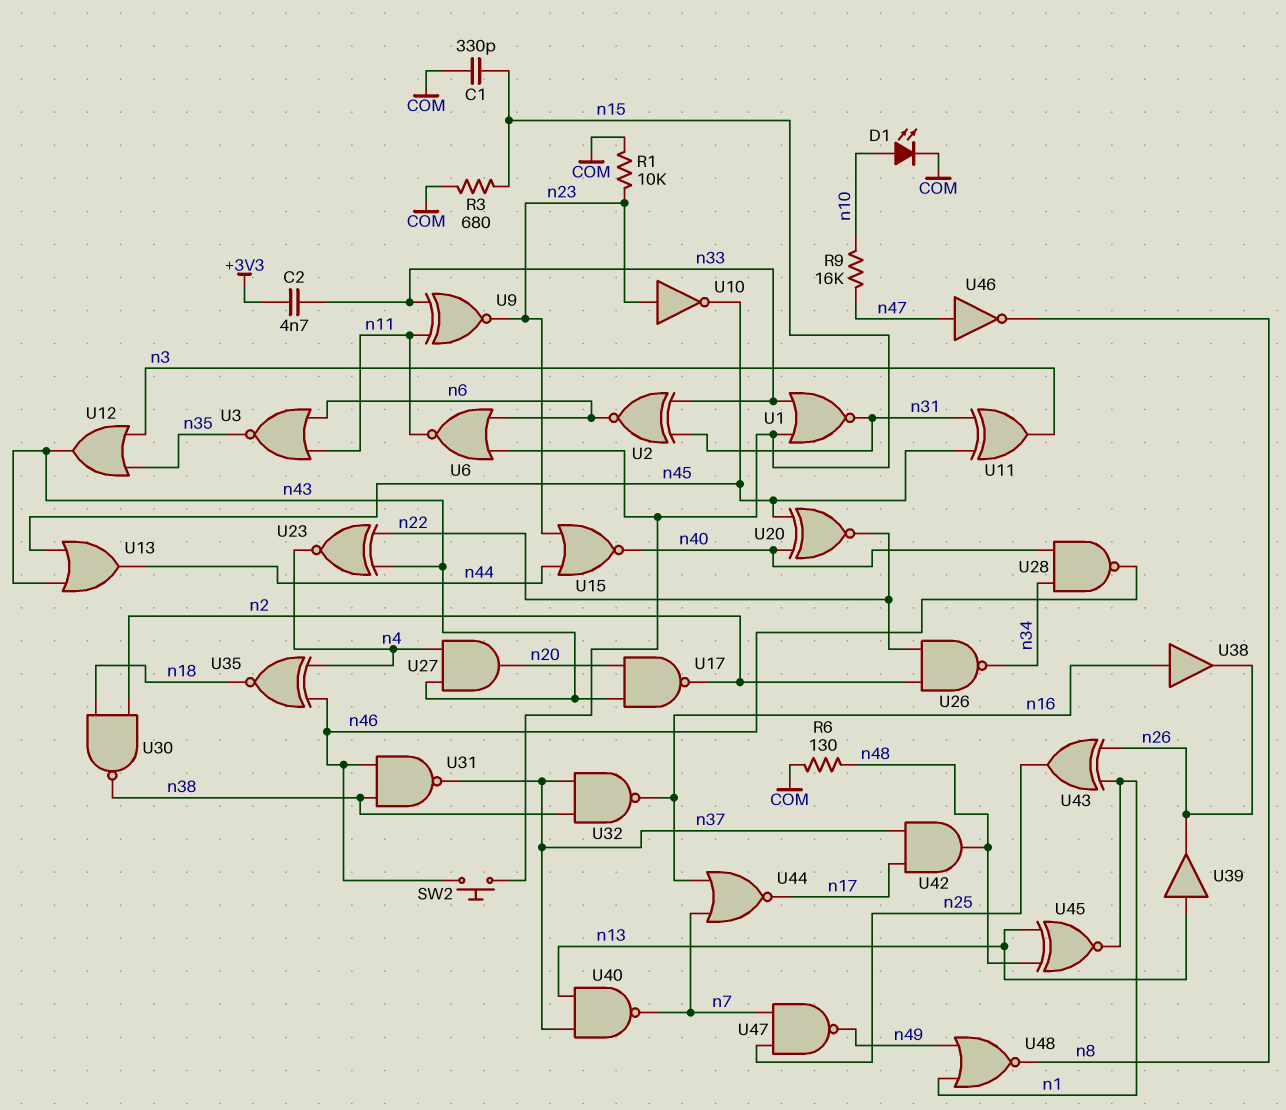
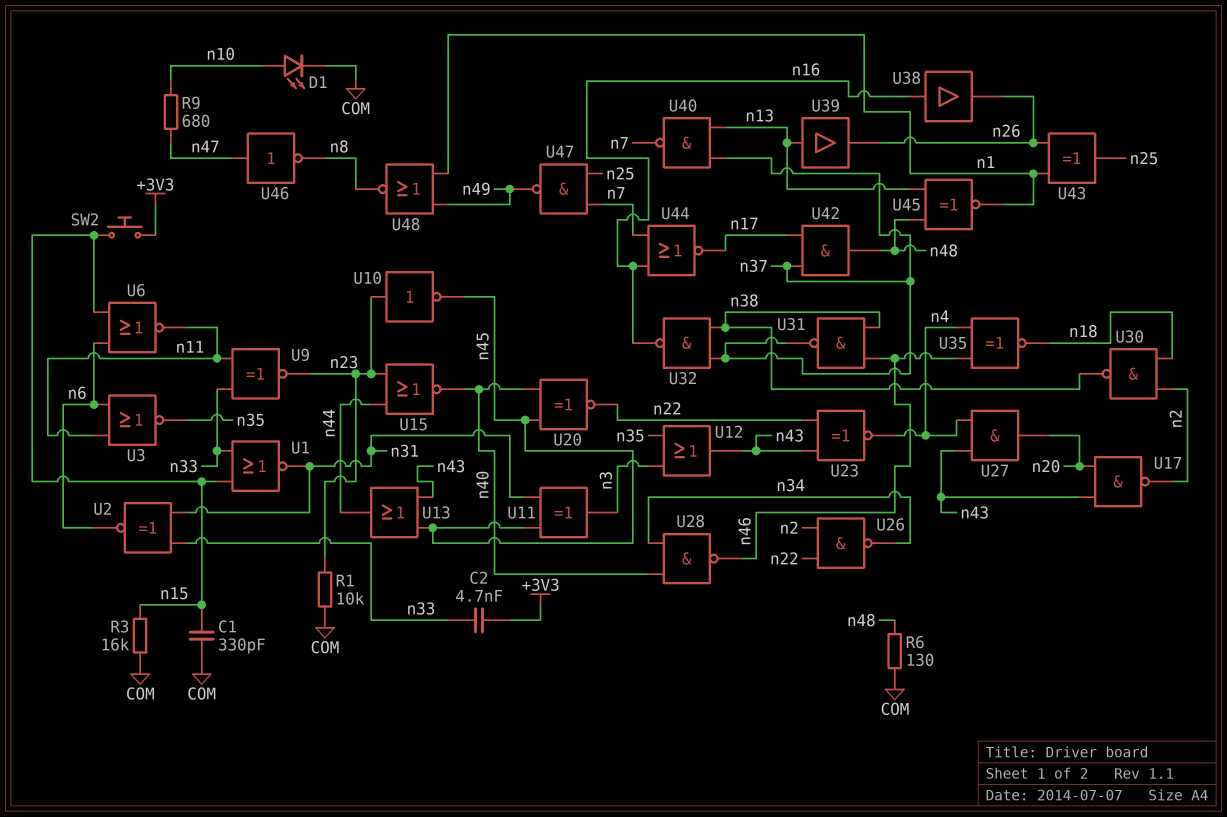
R3: 680 (COM, n15) -> 16k (COM, n15)
R9: 16k (n10, n47) -> 680 (n10, n47)
SW2: button (n15, n46) -> button (+3V3, n15)

